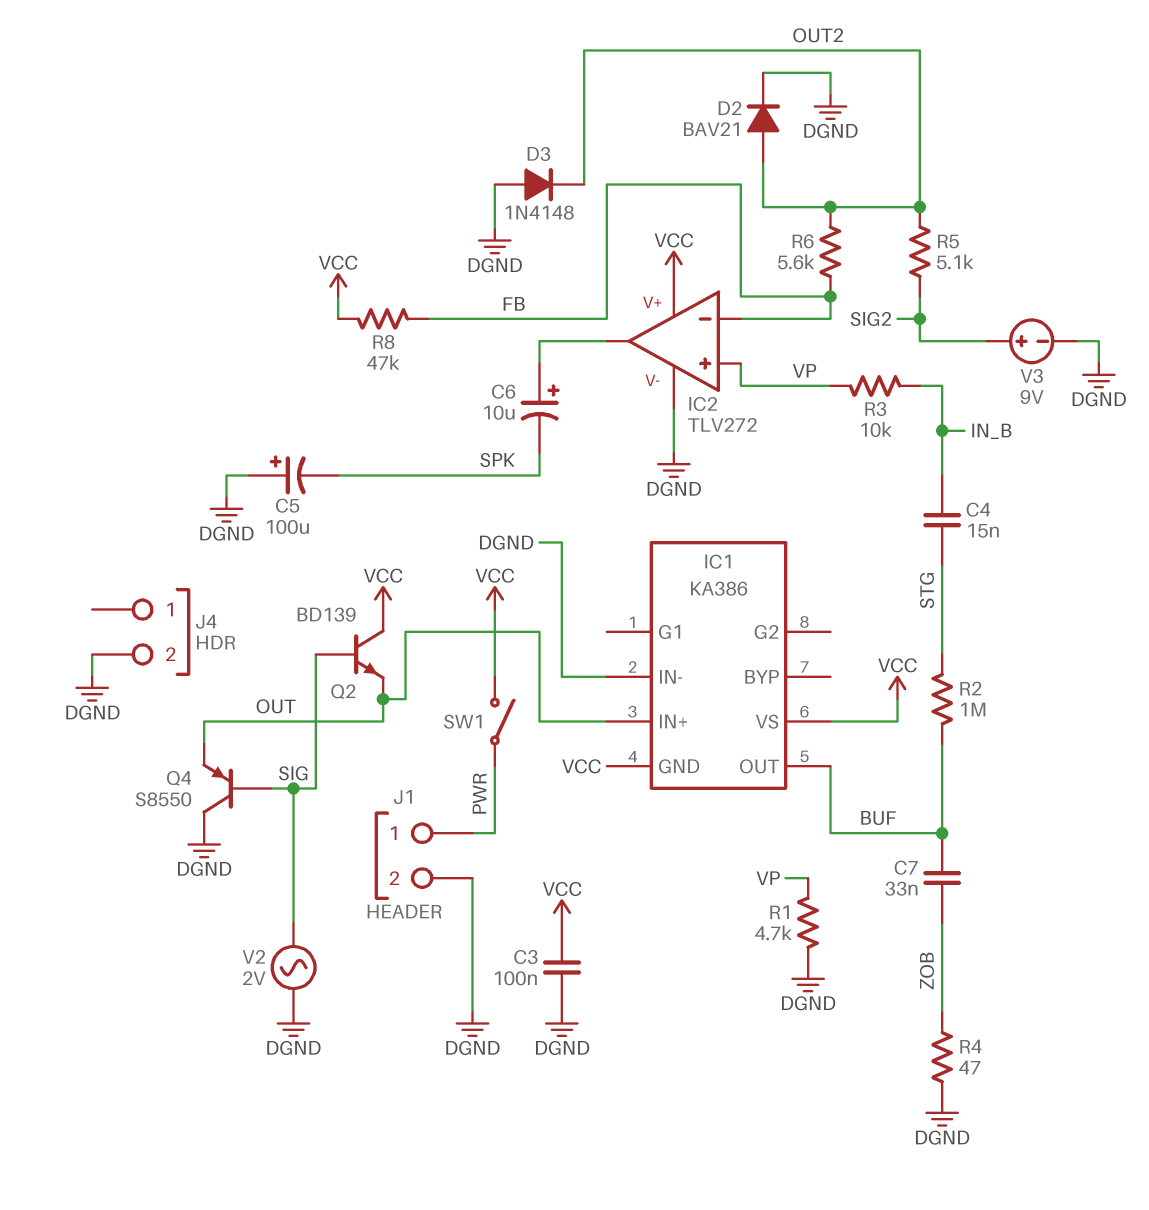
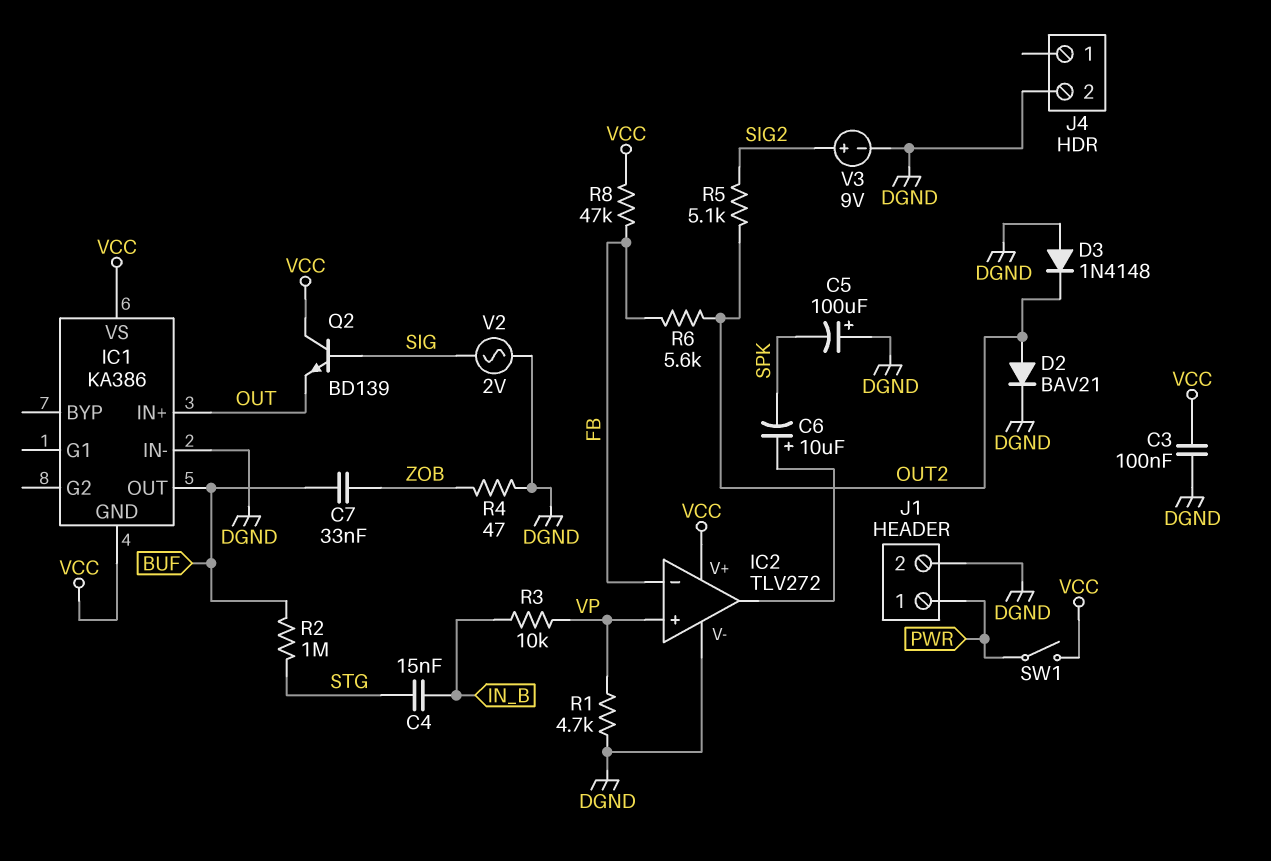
Q4: PNP S8550 (B SIG, C DGND, E OUT) -> none

